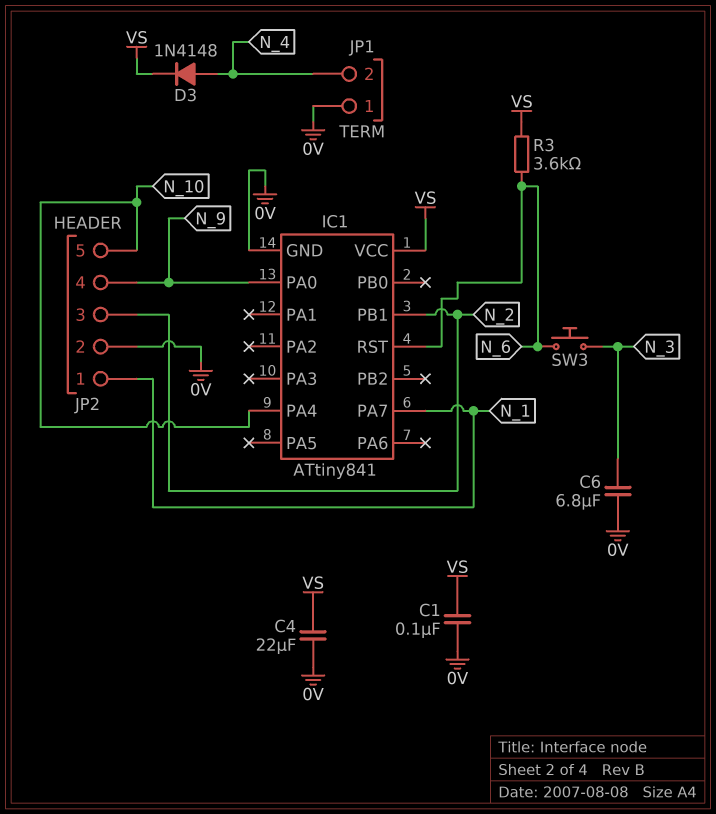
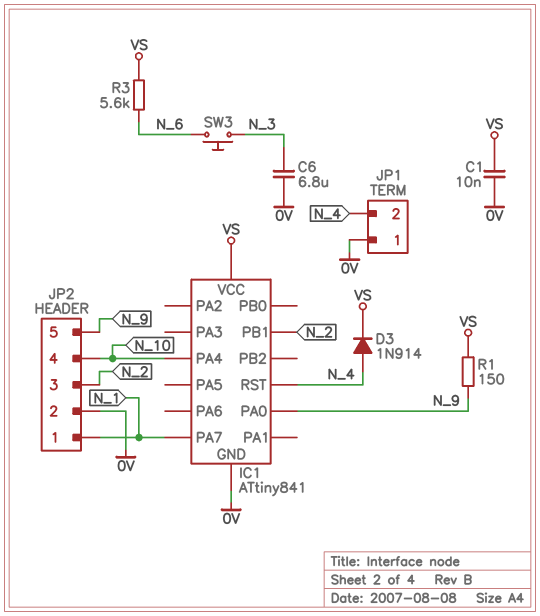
C1: 100nF (0V, VS) -> 10nF (0V, VS)
C4: 22uF (0V, VS) -> none
D3: diode 1N4148 (A N_4, K VS) -> diode 1N914 (A N_4, K VS)
IC1 pin RST: N_6 -> N_4
JP2 pin 4: N_9 -> N_10
JP2 pin 5: N_10 -> N_9
R1: none -> 150 (N_9, VS)
R3: 3.6k (N_6, VS) -> 5.6k (N_6, VS)

